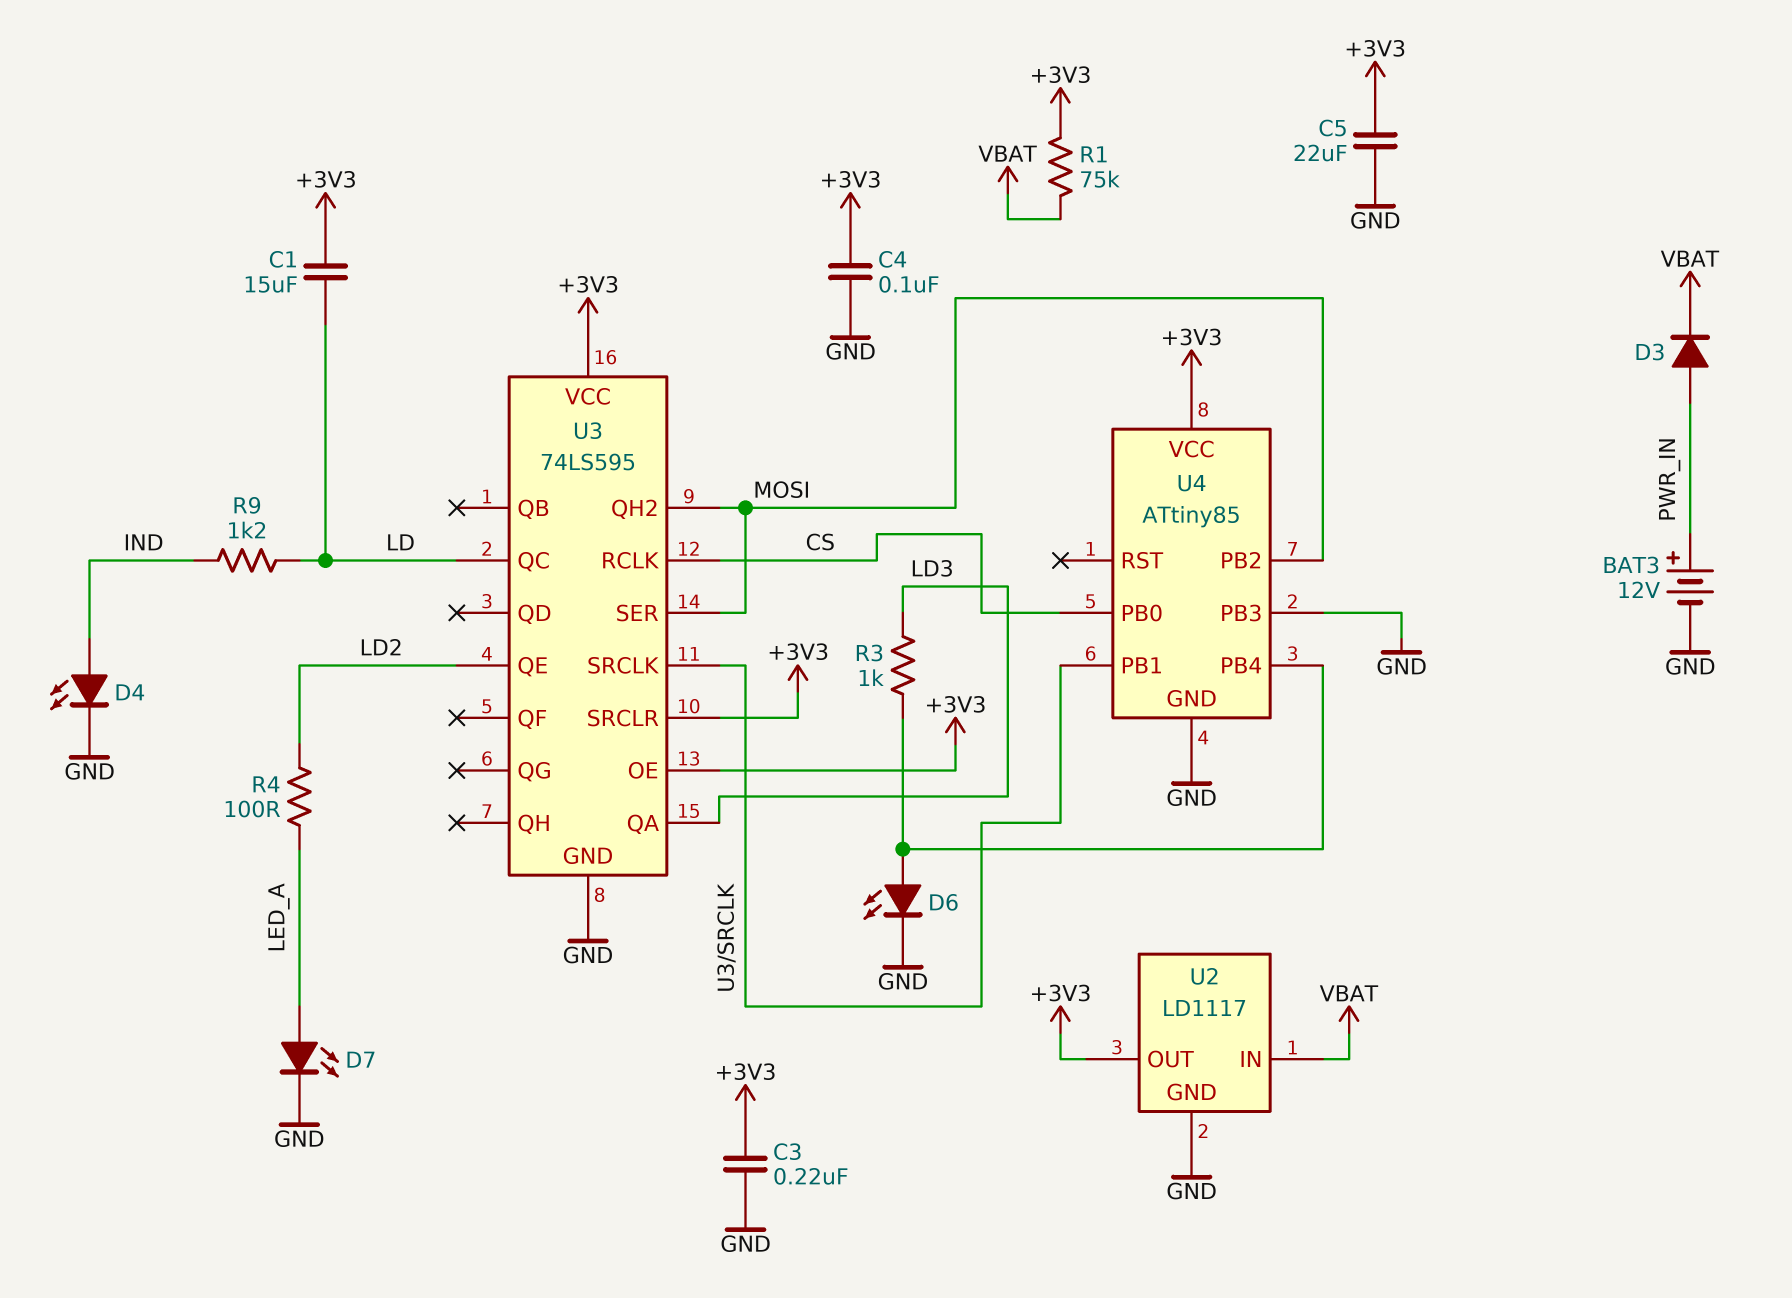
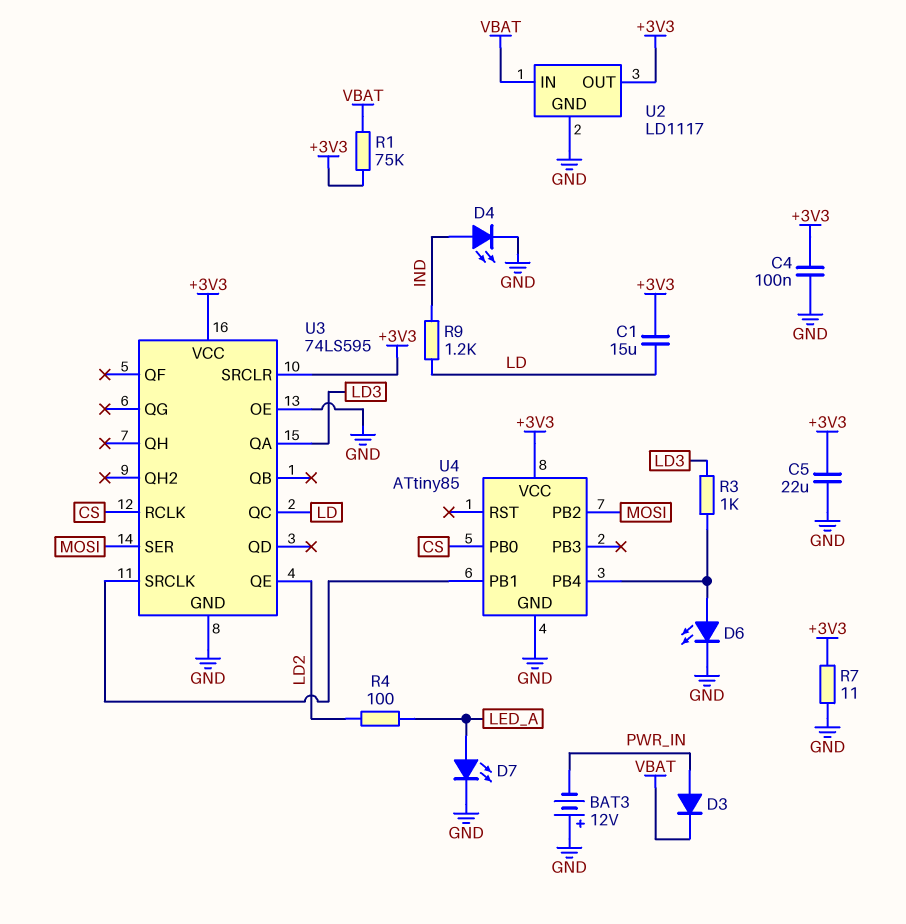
BAT3: 12V (plus PWR_IN, minus GND) -> 12V (plus GND, minus PWR_IN)
C3: 220nF (+3V3, GND) -> none
R7: none -> 11 (+3V3, GND)
U3 pin OE: +3V3 -> GND
U3 pin QH2: MOSI -> none
U4 pin PB3: GND -> none

